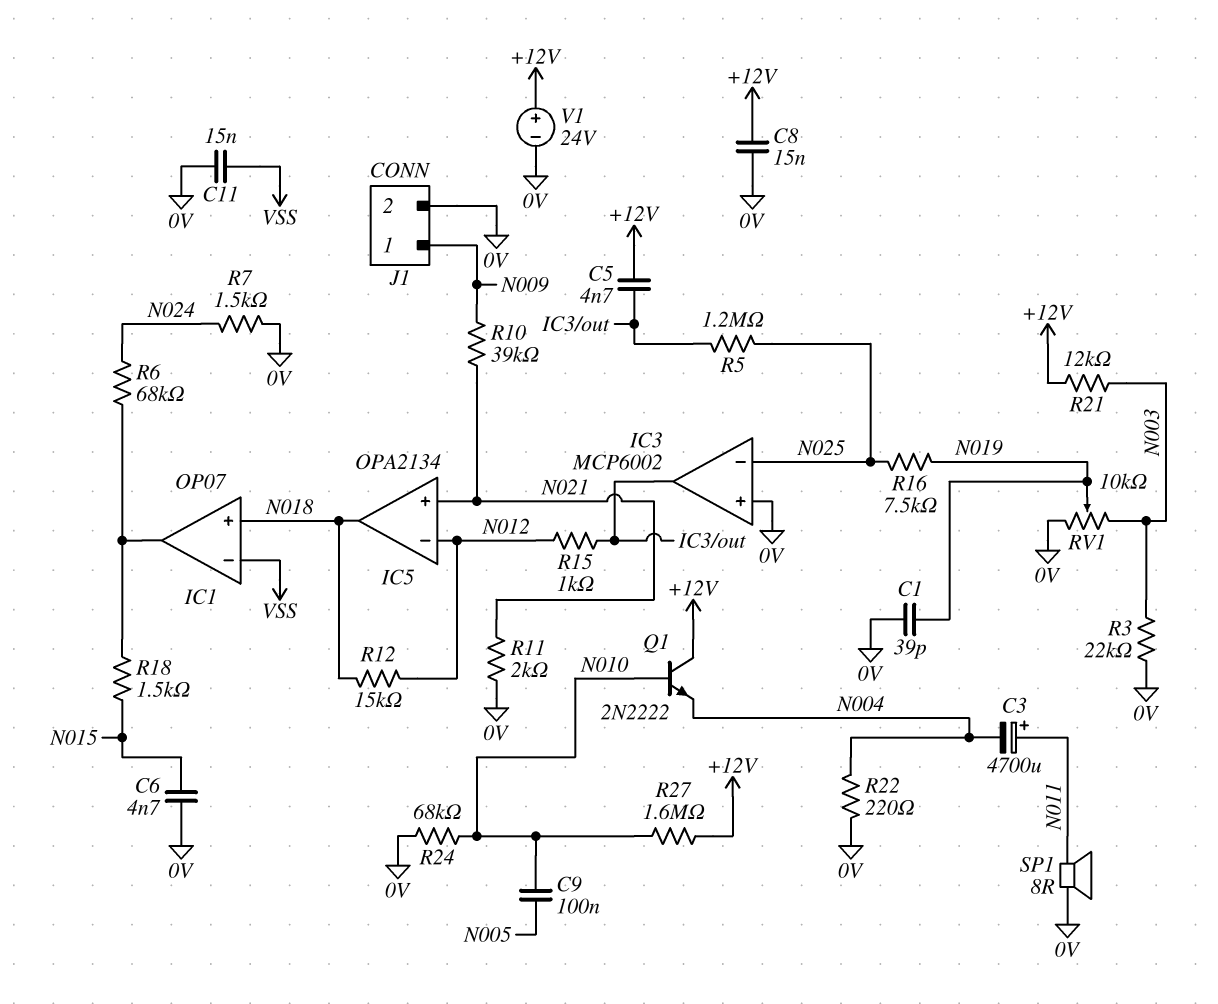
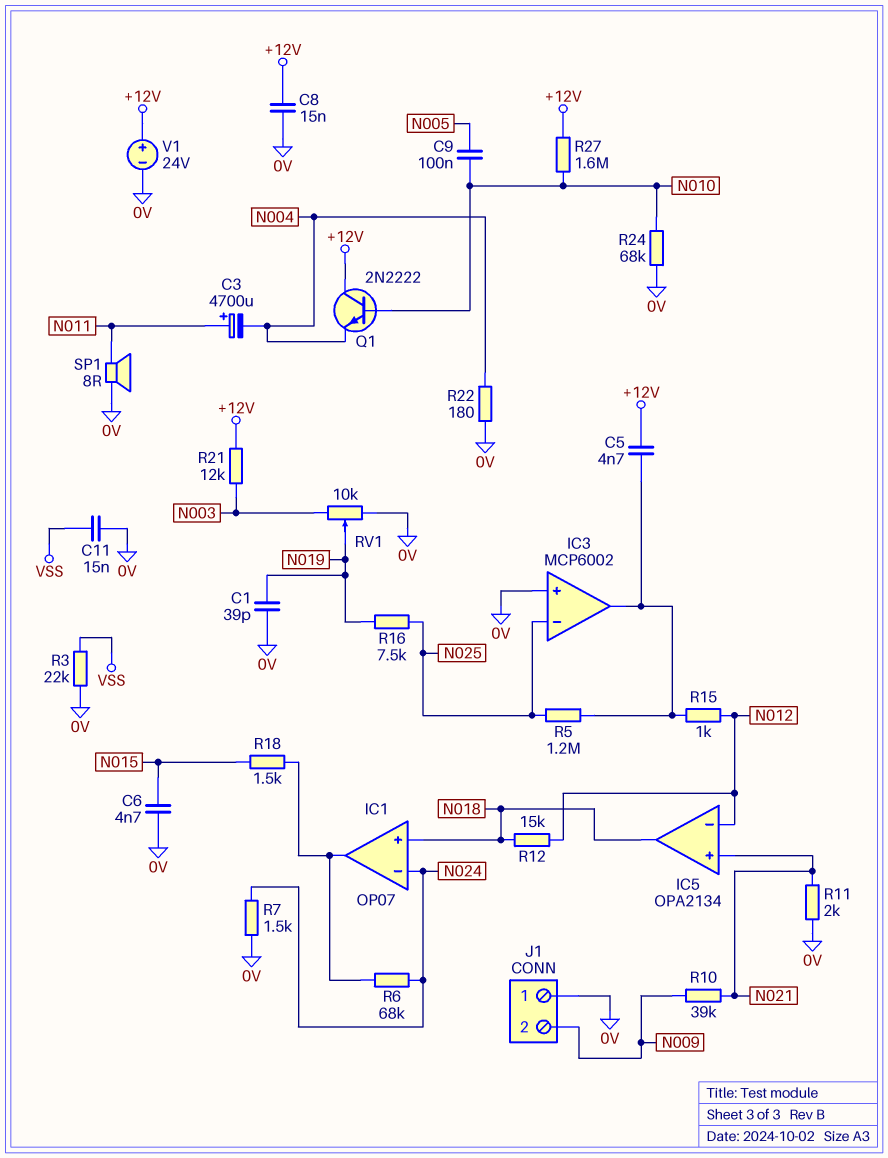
IC1 pin in-: VSS -> N024
J1 pin 1: N009 -> 0V
J1 pin 2: 0V -> N009
R3: 22k (0V, N003) -> 22k (0V, VSS)
R22: 220 (0V, N004) -> 180 (0V, N004)

